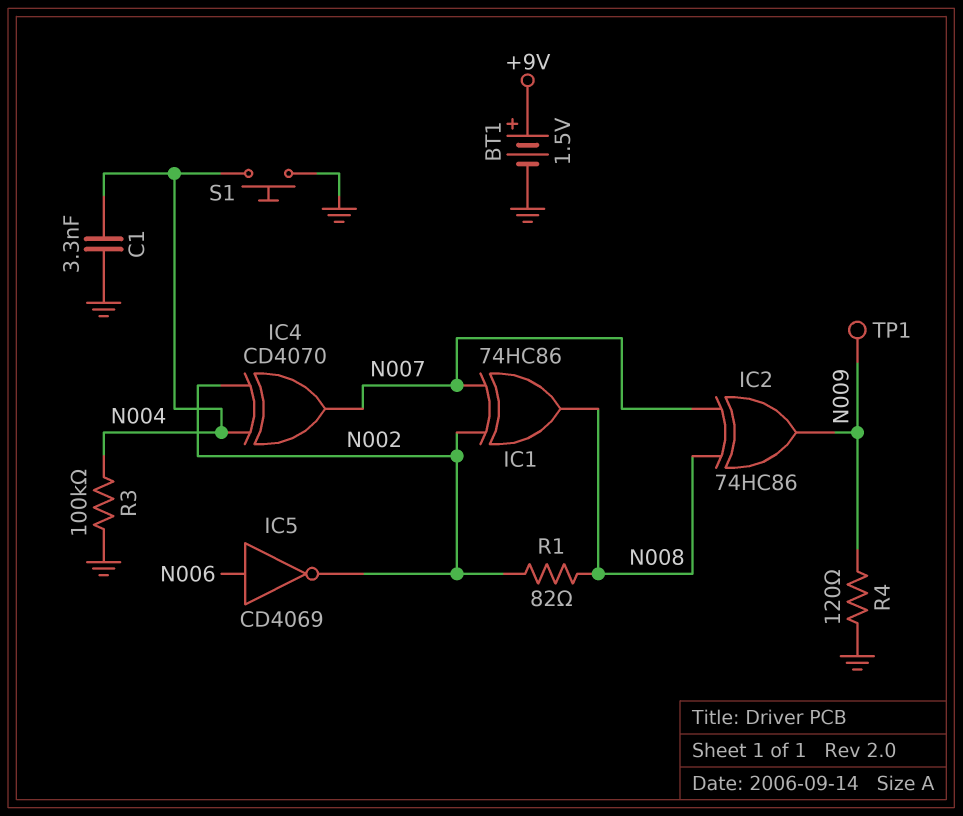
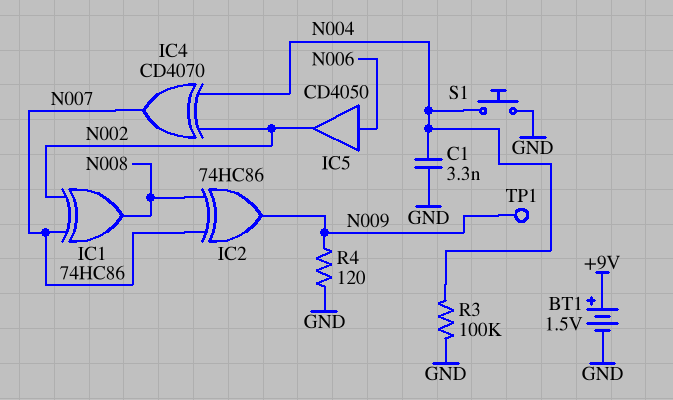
IC5: NOT CD4069 (in N006, out N002) -> buffer CD4050 (in N006, out N002)
R1: 82 (N002, N008) -> none

